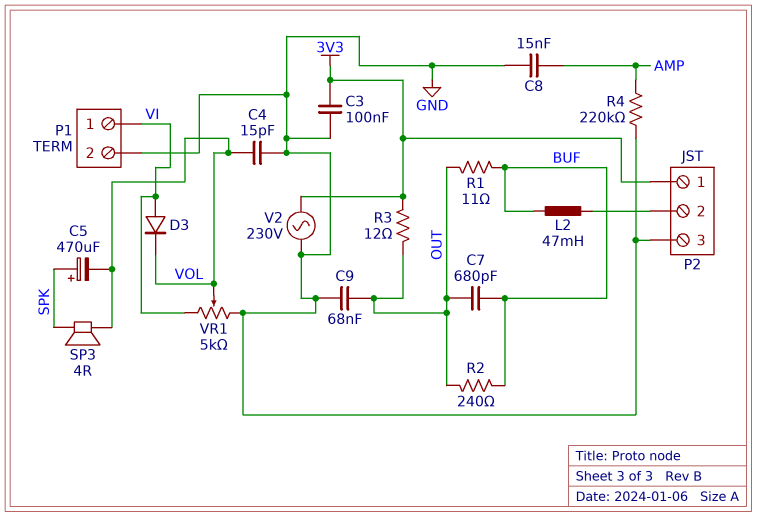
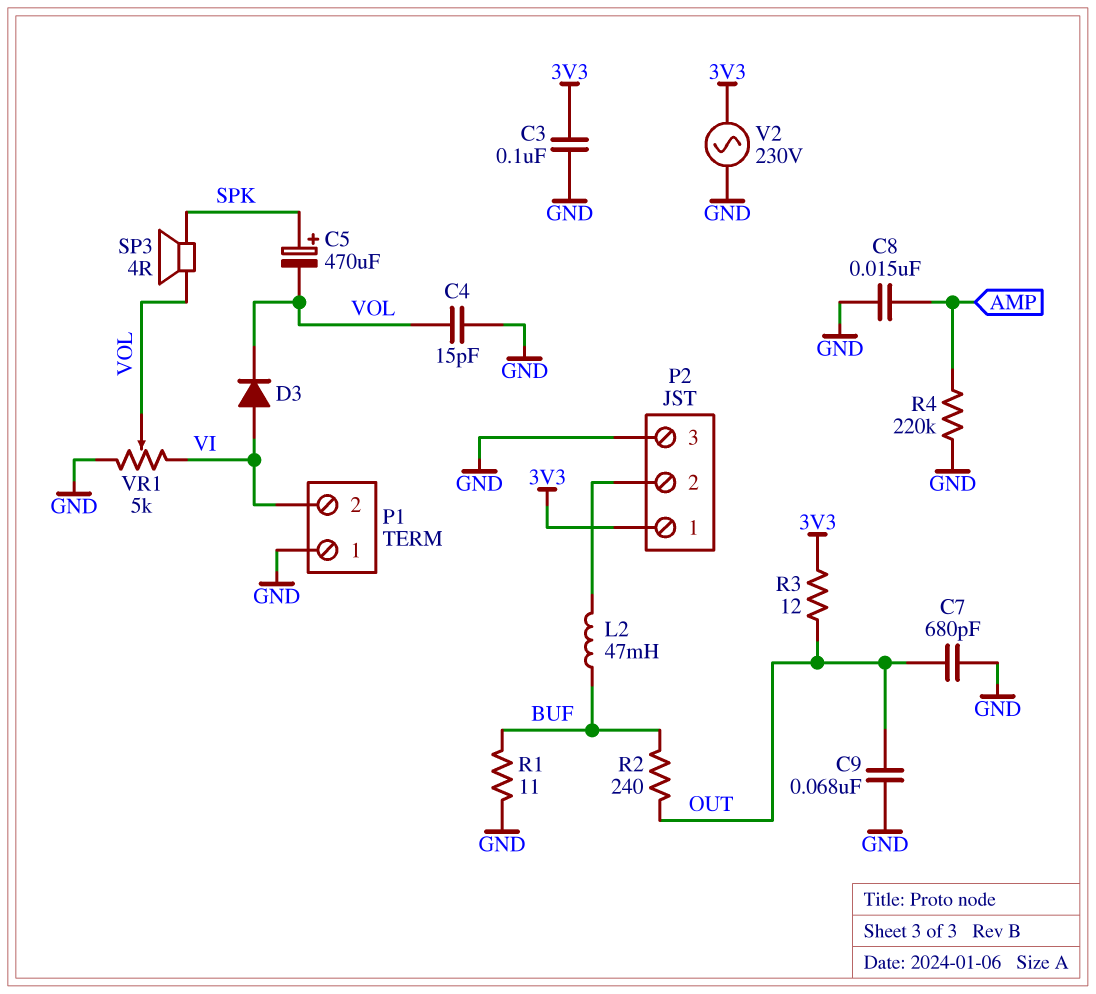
C7: 680pF (BUF, OUT) -> 680pF (GND, OUT)
P1 pin 1: VI -> GND
P1 pin 2: GND -> VI
R1: 11 (BUF, OUT) -> 11 (BUF, GND)

